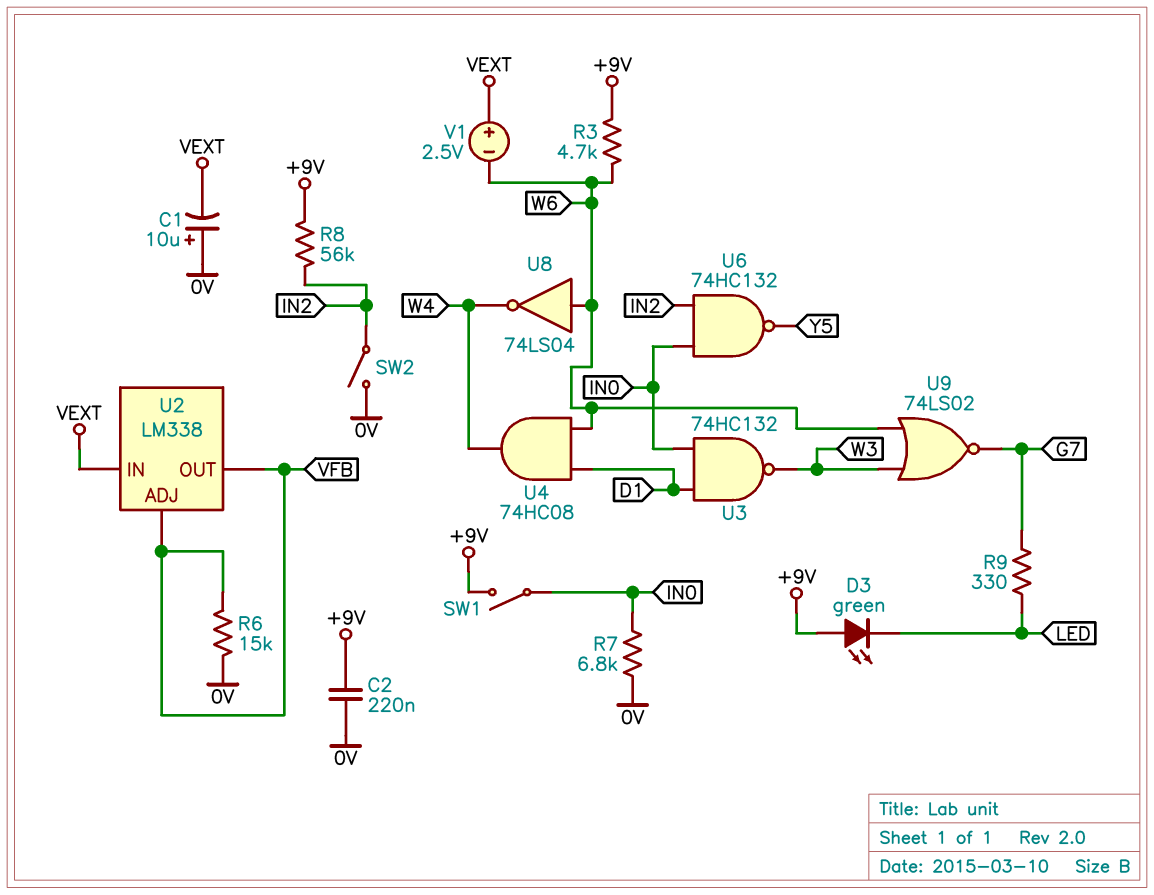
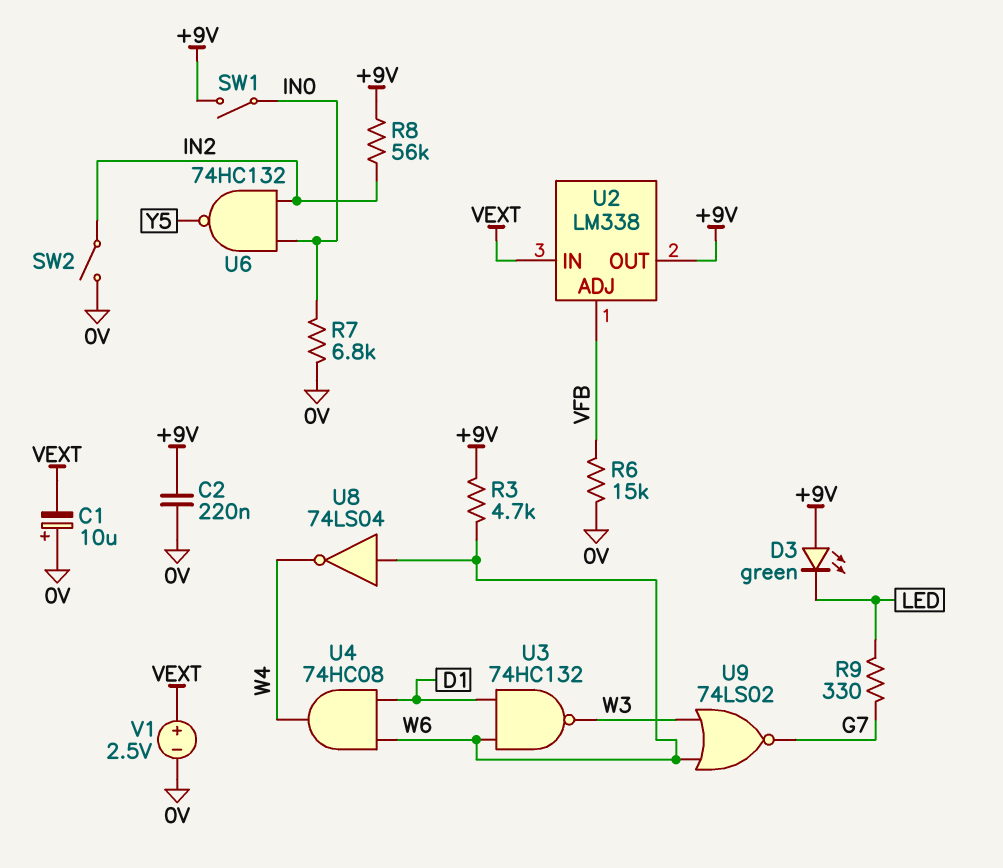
U2 pin OUT: VFB -> +9V
U3: NAND 74HC132 (in D1, in IN0, out W3) -> NAND 74HC132 (in D1, in W6, out W3)
V1: 2.5V (plus VEXT, minus W6) -> 2.5V (plus VEXT, minus 0V)

